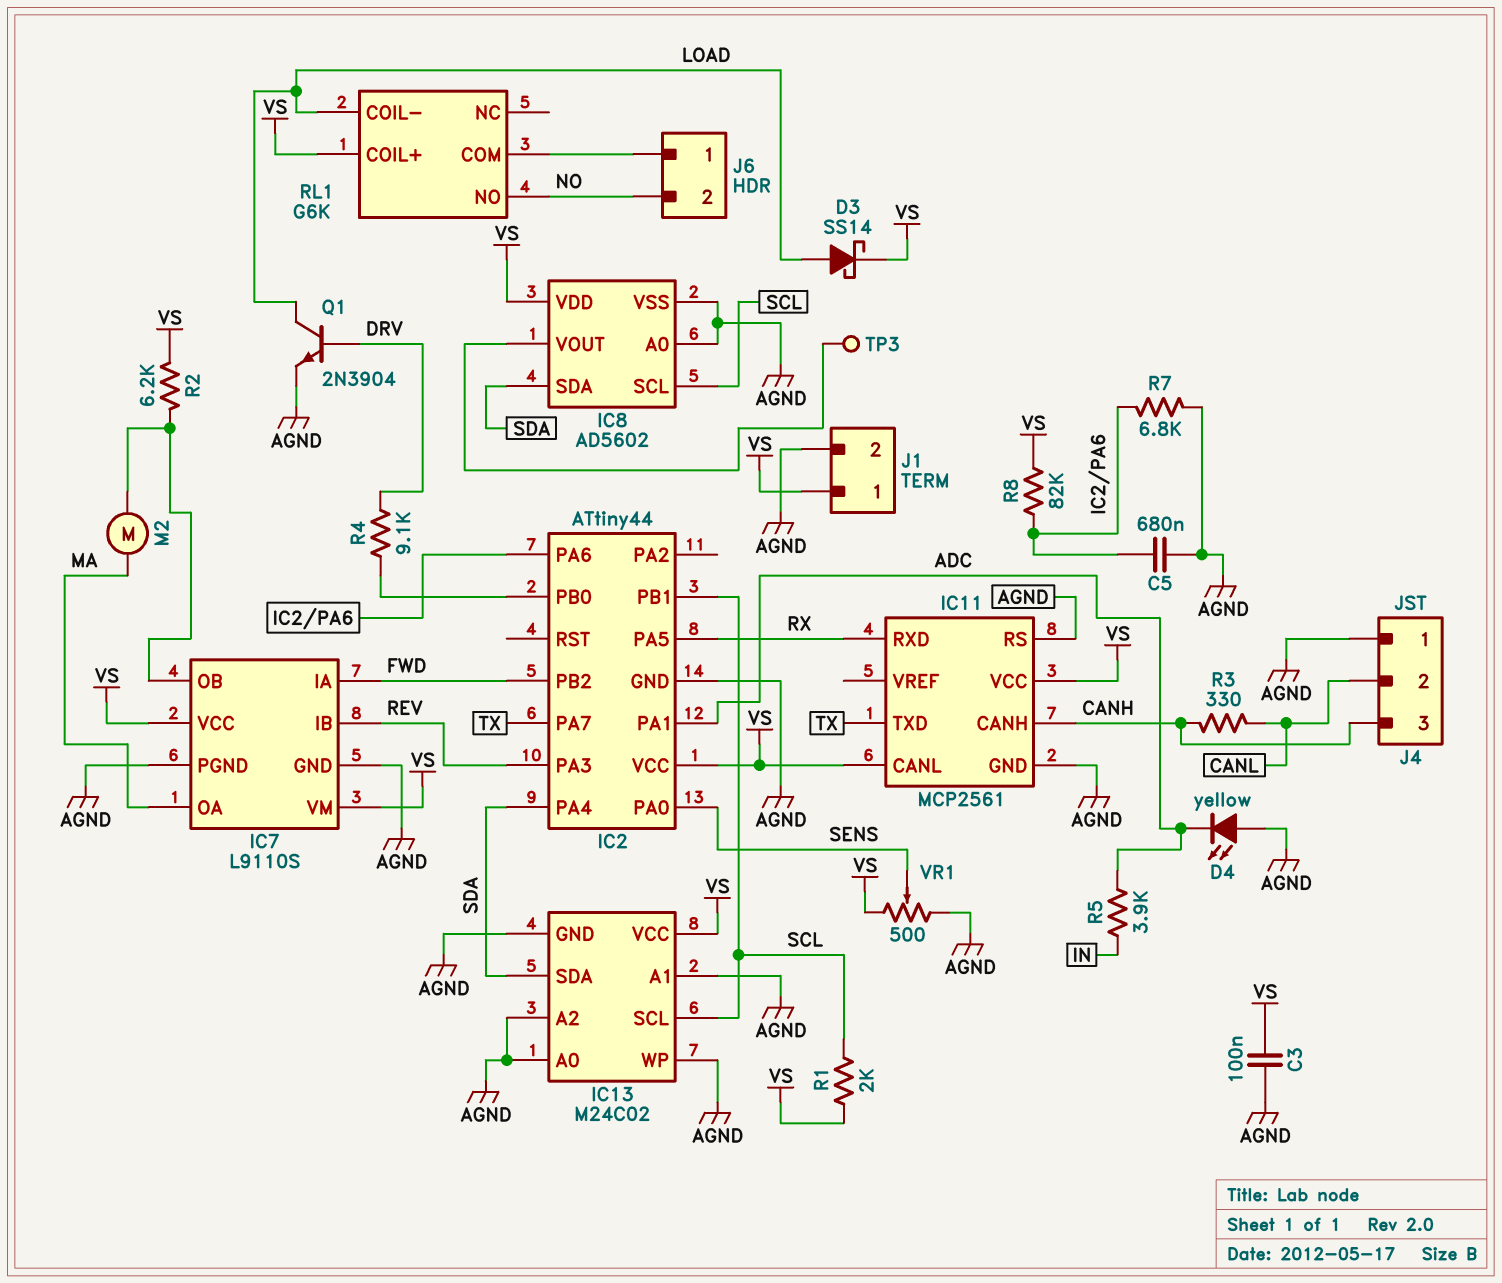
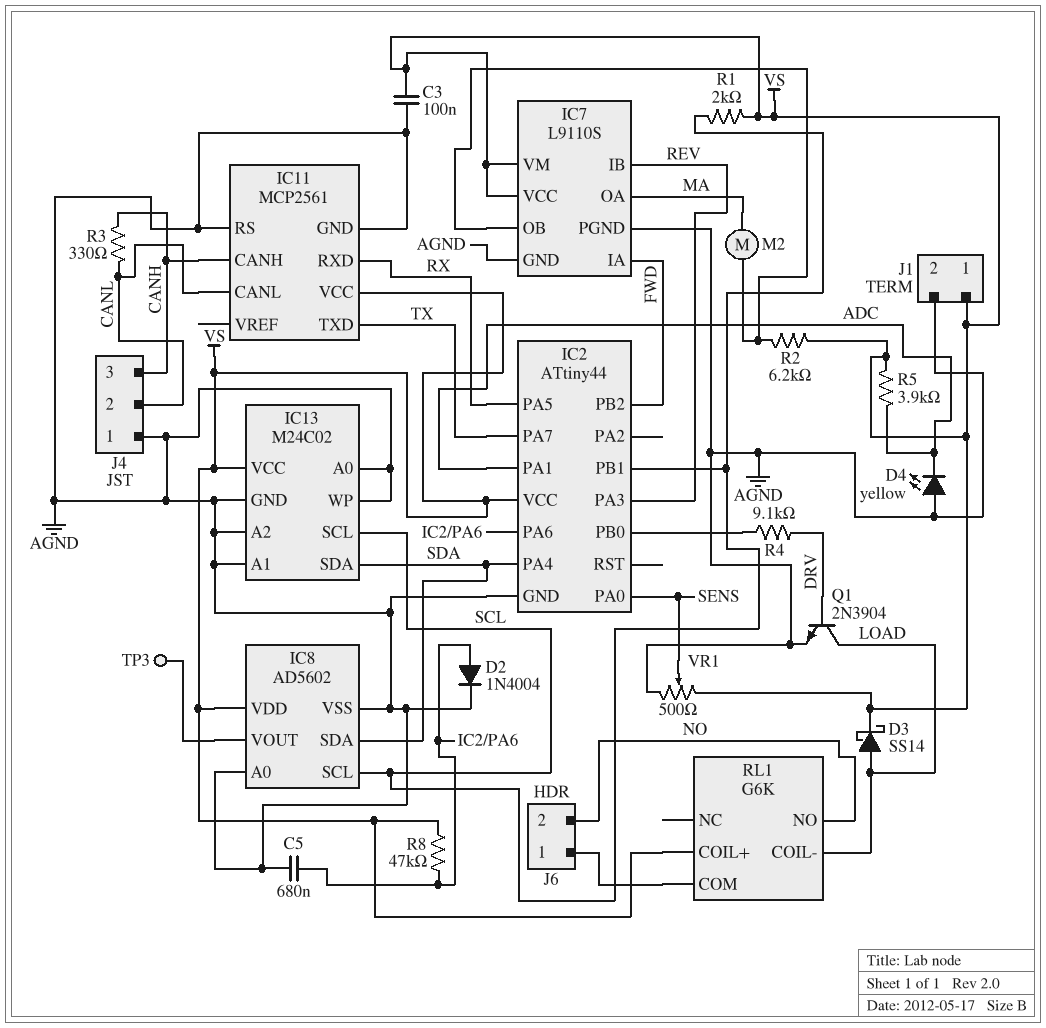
D2: none -> diode 1N4004 (A IC2/PA6, K AGND)
IC11 pin CANL: VS -> CANL
R5: 3.9k (ADC, IN) -> 3.9k (ADC, VS)
R7: 6.8k (AGND, IC2/PA6) -> none
R8: 82k (IC2/PA6, VS) -> 47k (IC2/PA6, VS)

